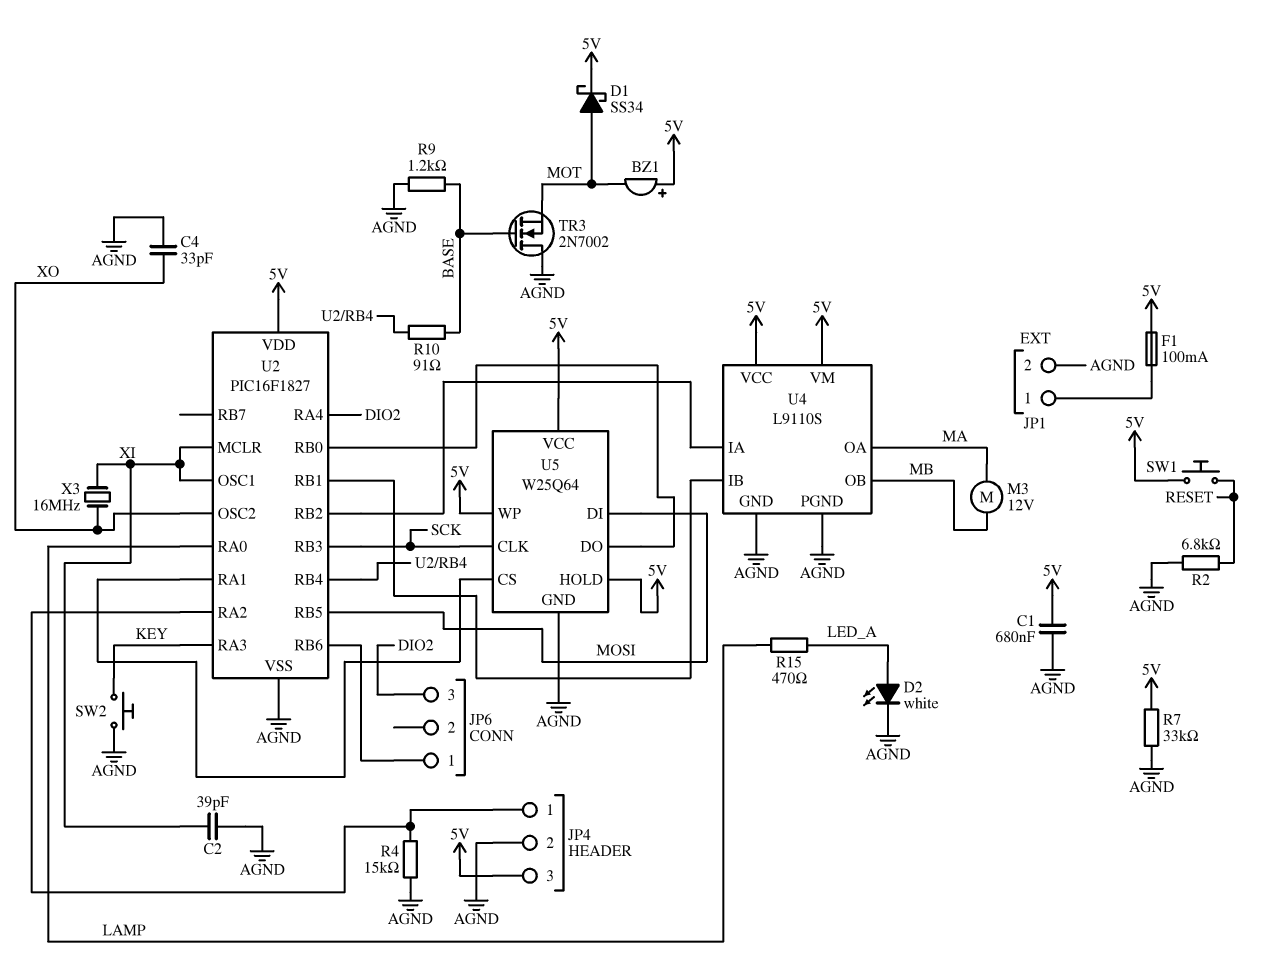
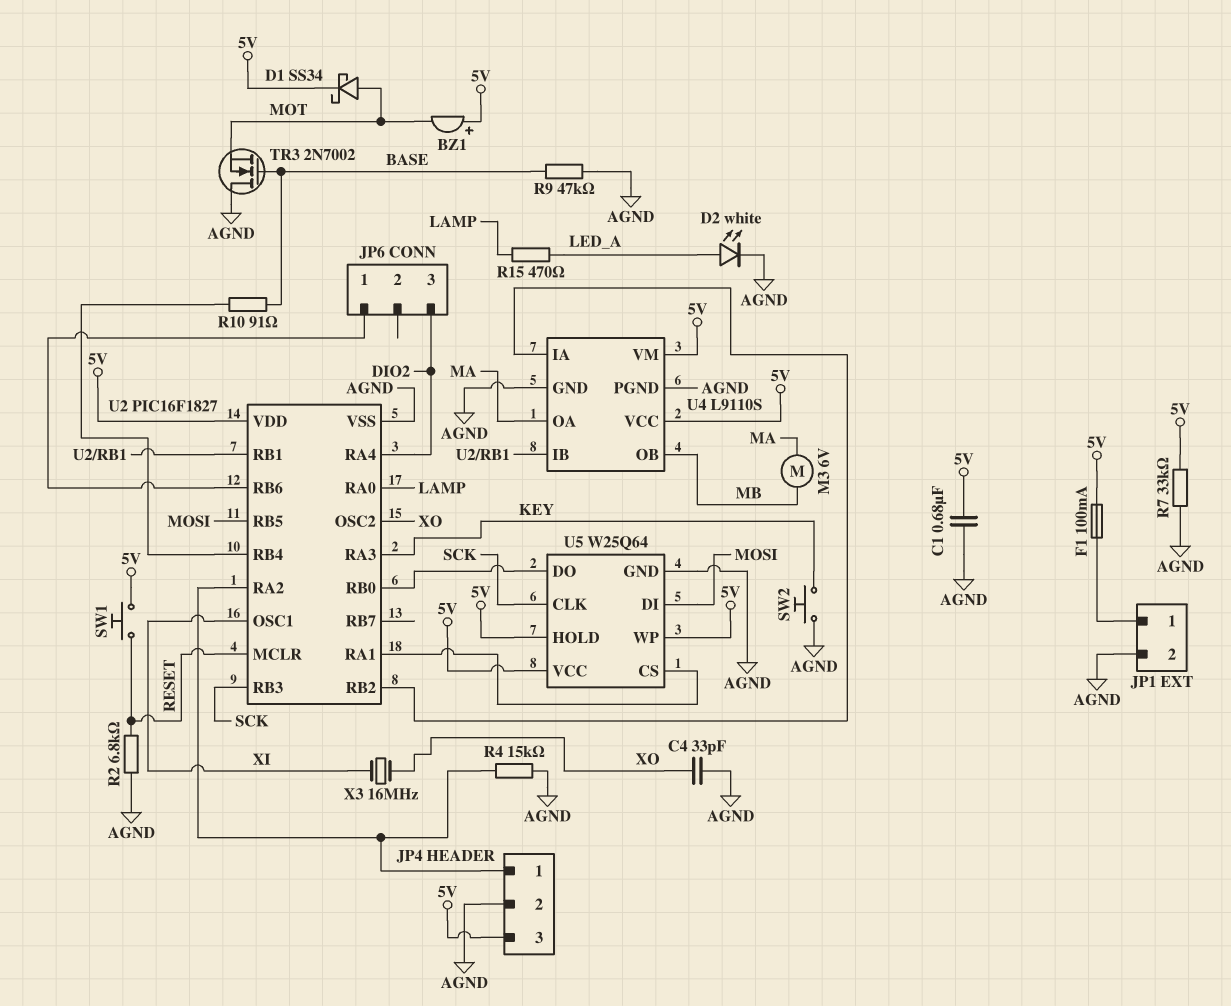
C2: 39pF (AGND, XI) -> none
M3: motor 12V (MA, MB) -> motor 6V (MA, MB)
R9: 1.2k (AGND, BASE) -> 47k (AGND, BASE)
U2 pin MCLR: XI -> RESET

